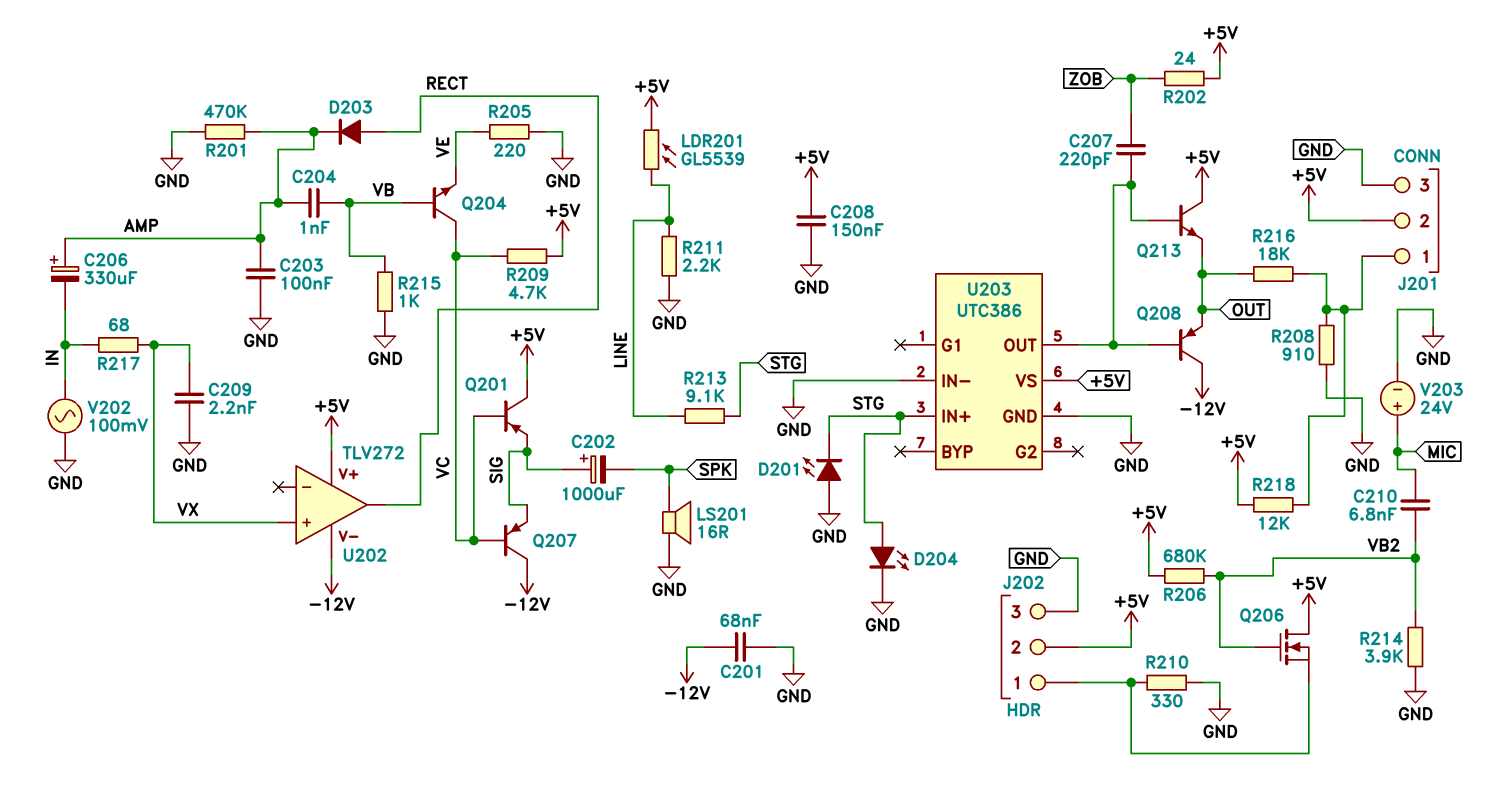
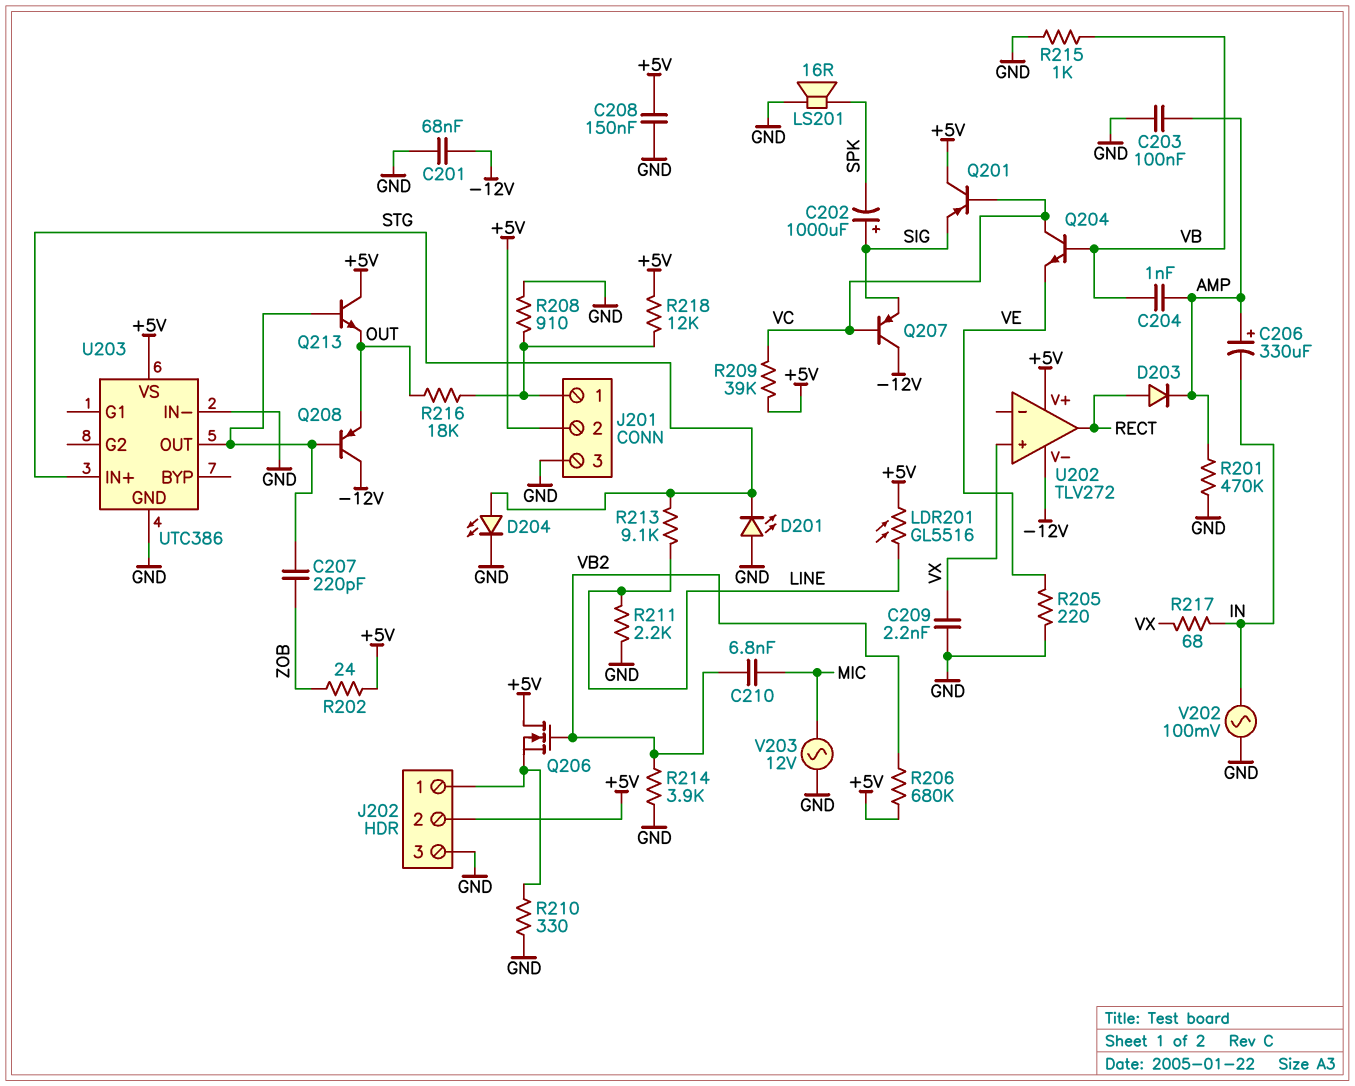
LDR201: GL5539 (+5V, LINE) -> GL5516 (+5V, LINE)
R209: 4.7k (+5V, VC) -> 39k (+5V, VC)
V203: 24V (plus MIC, minus GND) -> AC 12V (GND, MIC)

